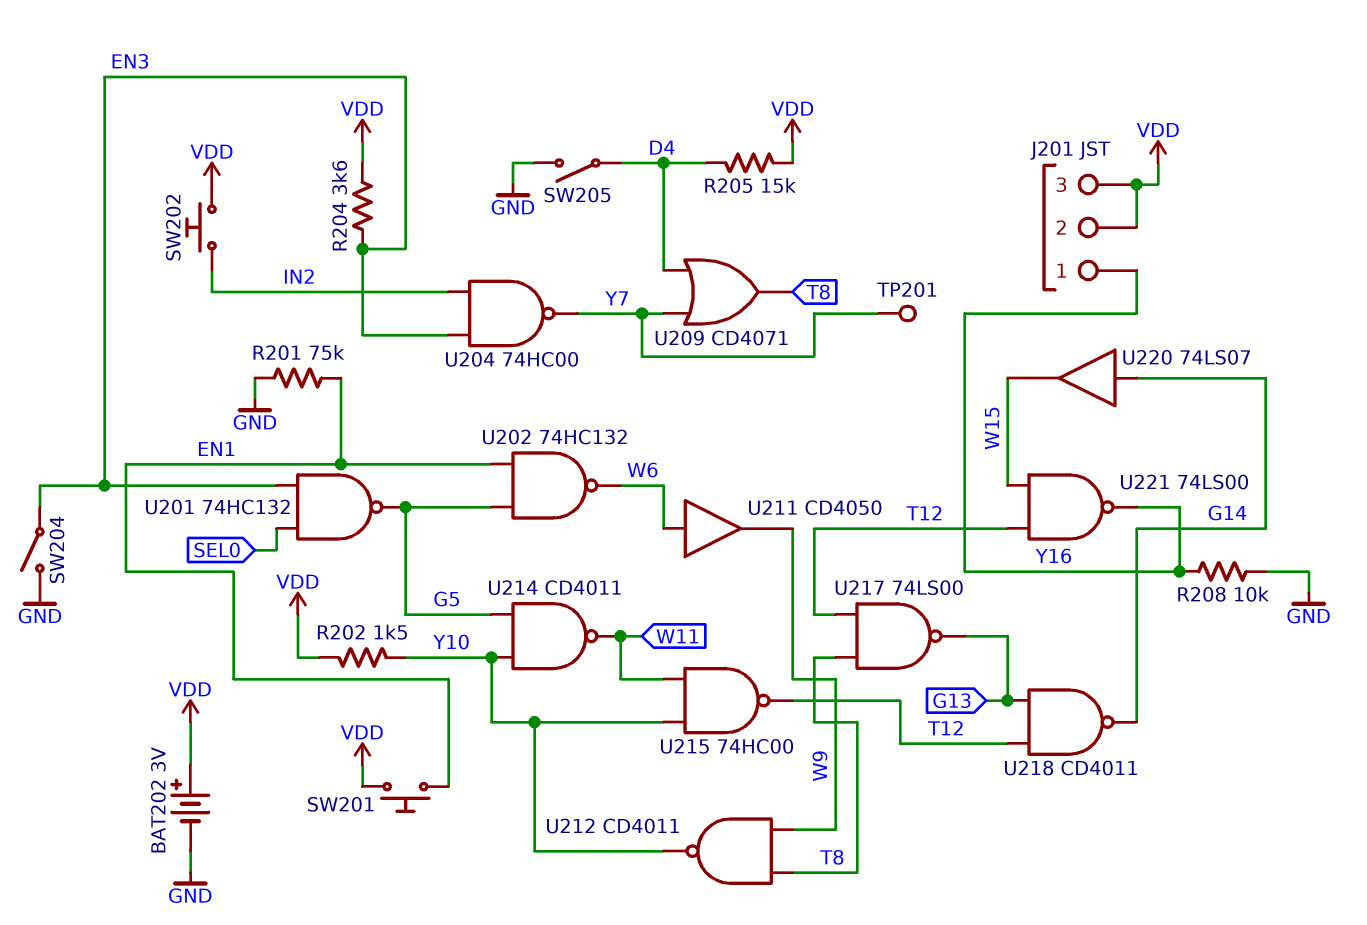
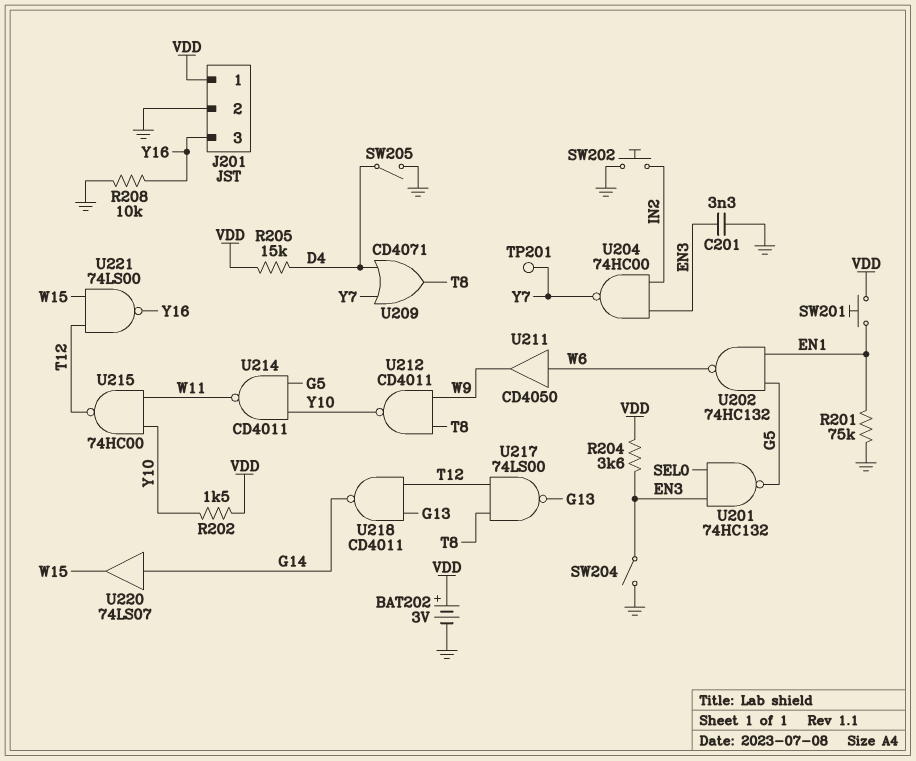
C201: none -> 3.3nF (EN3, GND)
J201 pin 1: Y16 -> VDD
J201 pin 2: VDD -> GND
J201 pin 3: VDD -> Y16
SW202: button (IN2, VDD) -> button (GND, IN2)

